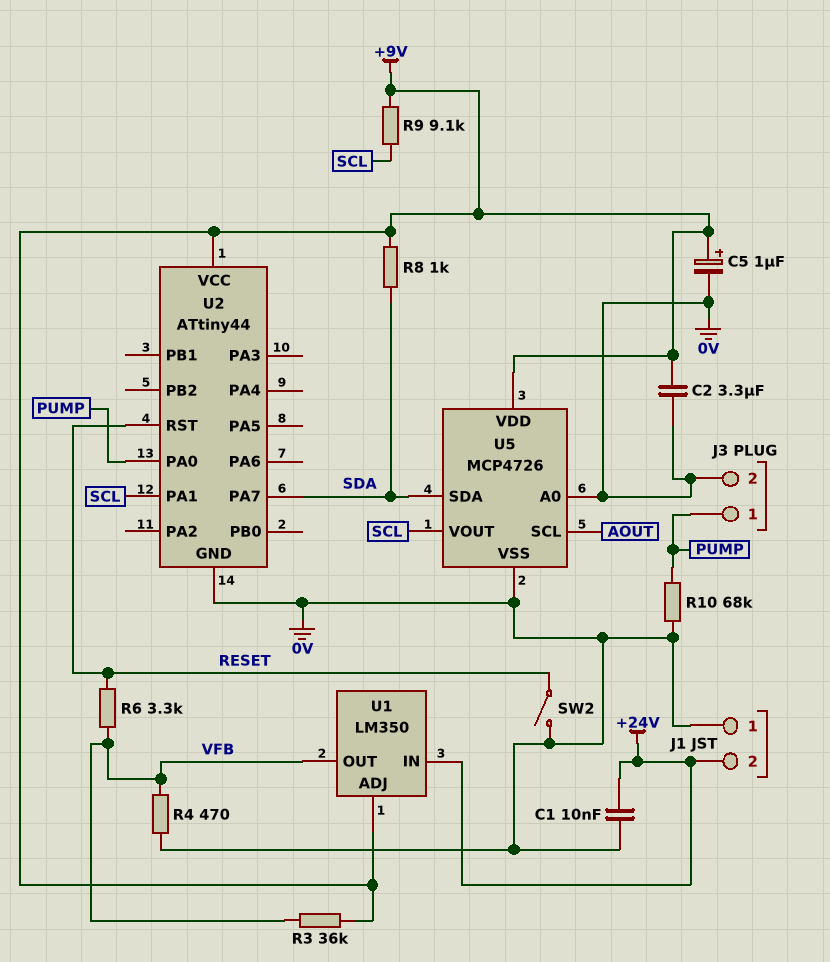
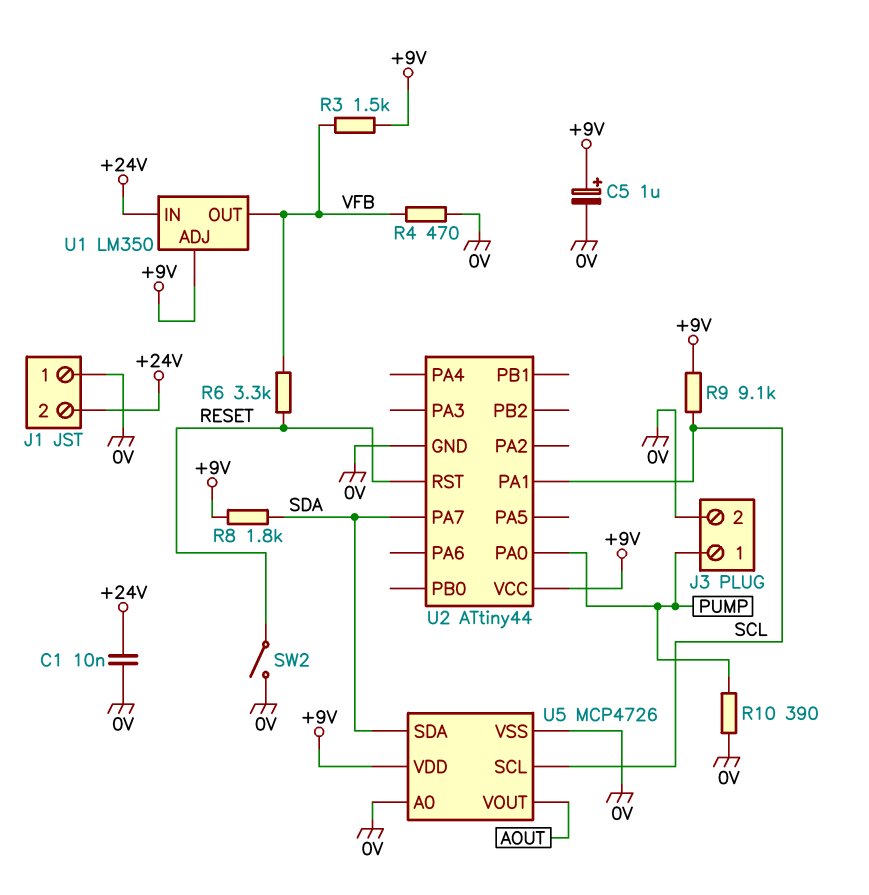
C2: 3.3uF (+9V, 0V) -> none
R3: 36k (+9V, VFB) -> 1.5k (+9V, VFB)
R8: 1k (+9V, SDA) -> 1.8k (+9V, SDA)
R10: 68k (0V, PUMP) -> 390 (0V, PUMP)
U5 pin SCL: AOUT -> SCL
U5 pin VOUT: SCL -> AOUT

